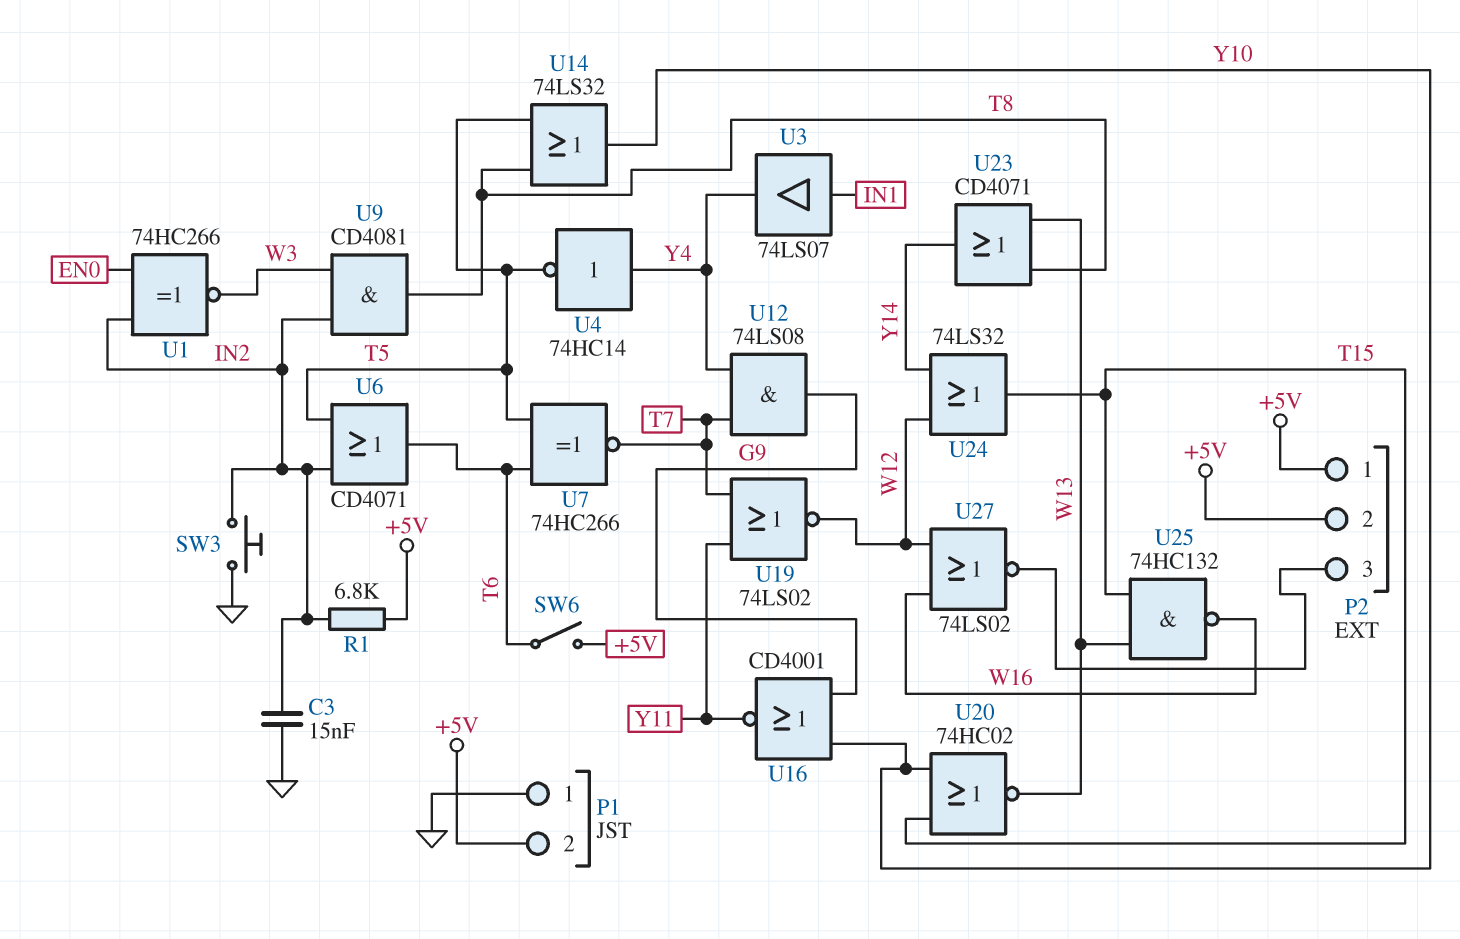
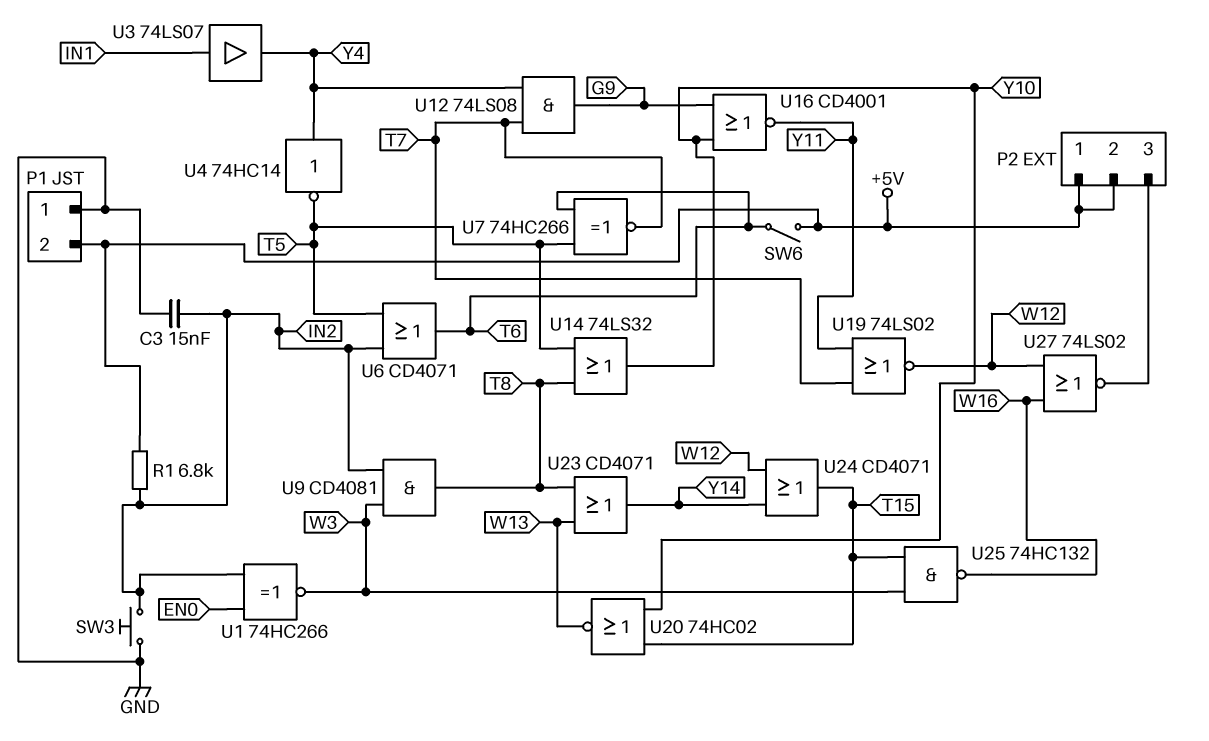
U24: OR 74LS32 (in W12, in Y14, out T15) -> OR CD4071 (in W12, in Y14, out T15)
U25: NAND 74HC132 (in T15, in W13, out W16) -> NAND 74HC132 (in T15, in W3, out W16)

